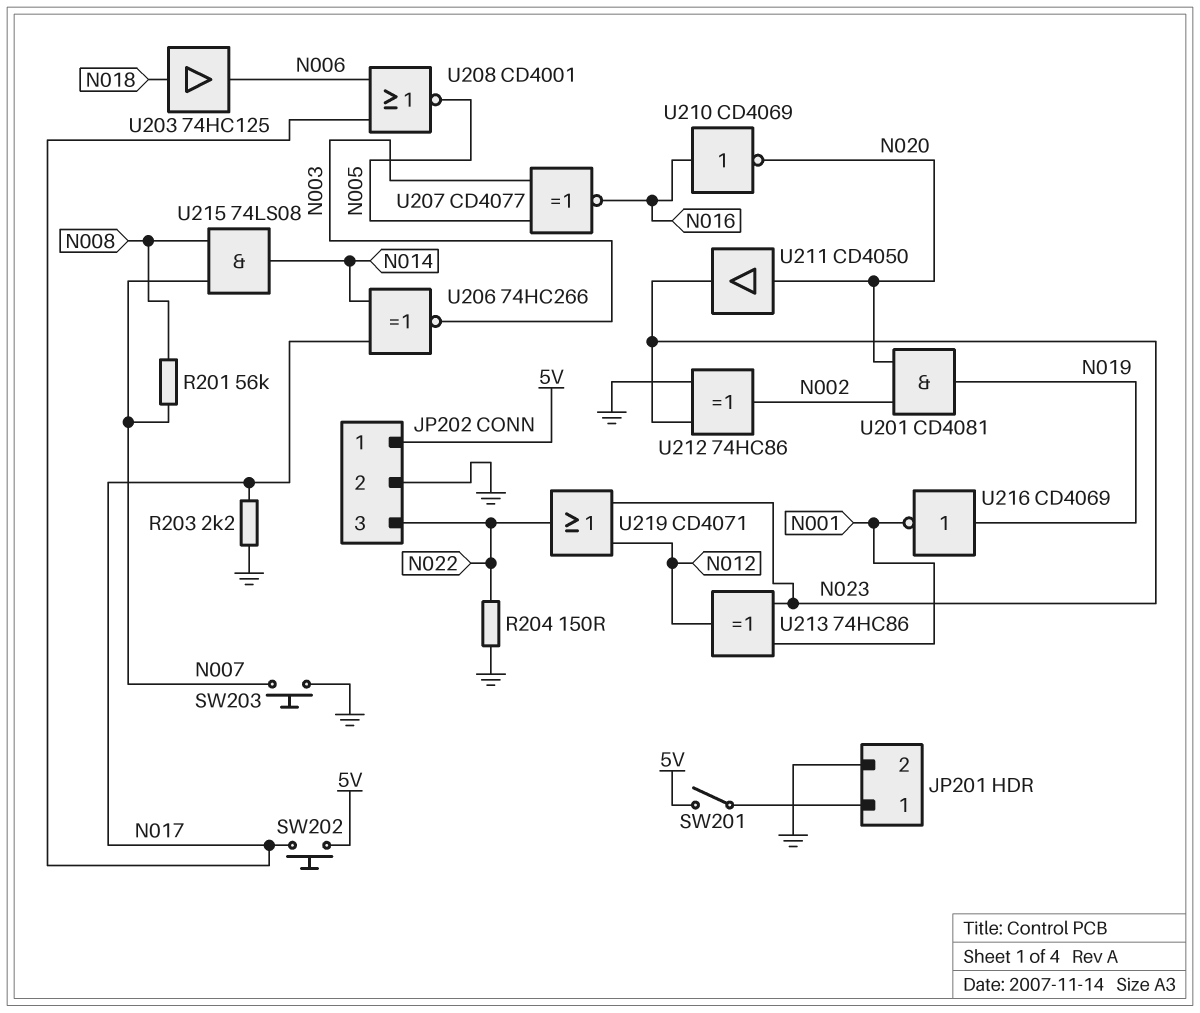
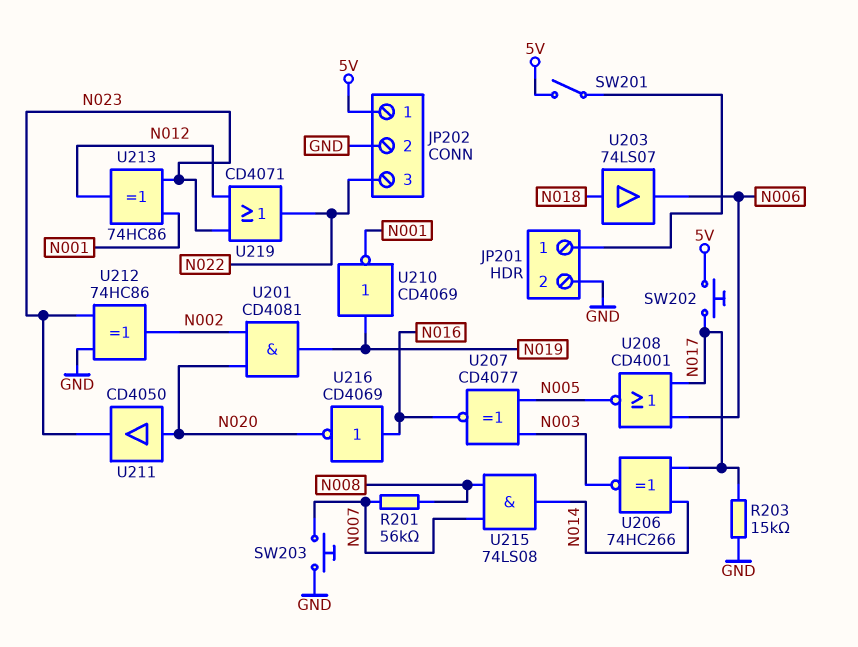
R203: 2.2k (GND, N017) -> 15k (GND, N017)
R204: 150 (GND, N022) -> none
U203: buffer 74HC125 (in N018, out N006) -> buffer 74LS07 (in N018, out N006)
U210: NOT CD4069 (in N016, out N020) -> NOT CD4069 (in N019, out N001)
U216: NOT CD4069 (in N019, out N001) -> NOT CD4069 (in N016, out N020)

